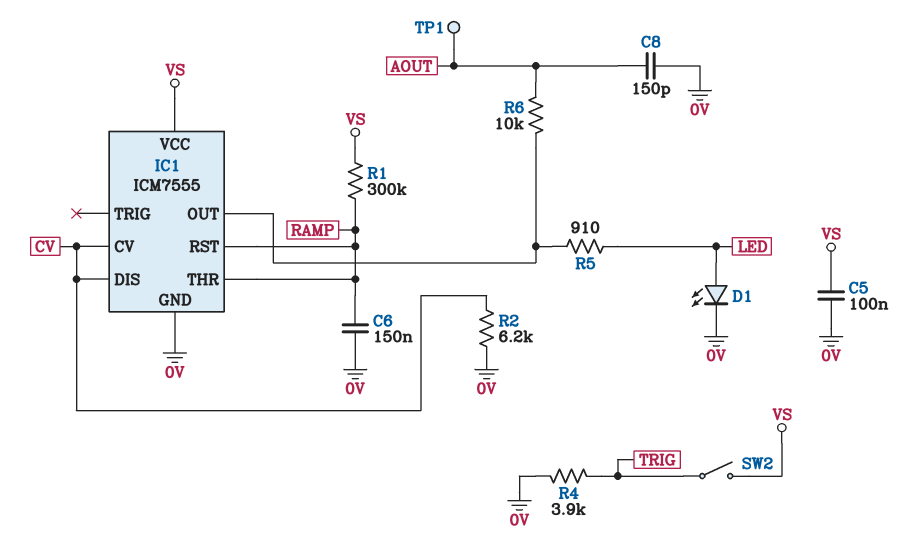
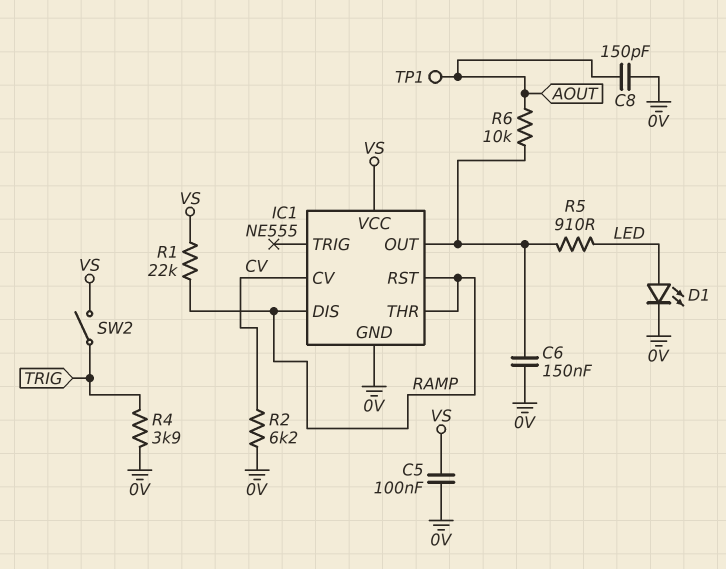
C6: 150nF (0V, RAMP) -> 150nF (0V, IC1/OUT)
IC1: ICM7555 -> NE555
IC1 pin DIS: CV -> RAMP
R1: 300k (RAMP, VS) -> 22k (RAMP, VS)

